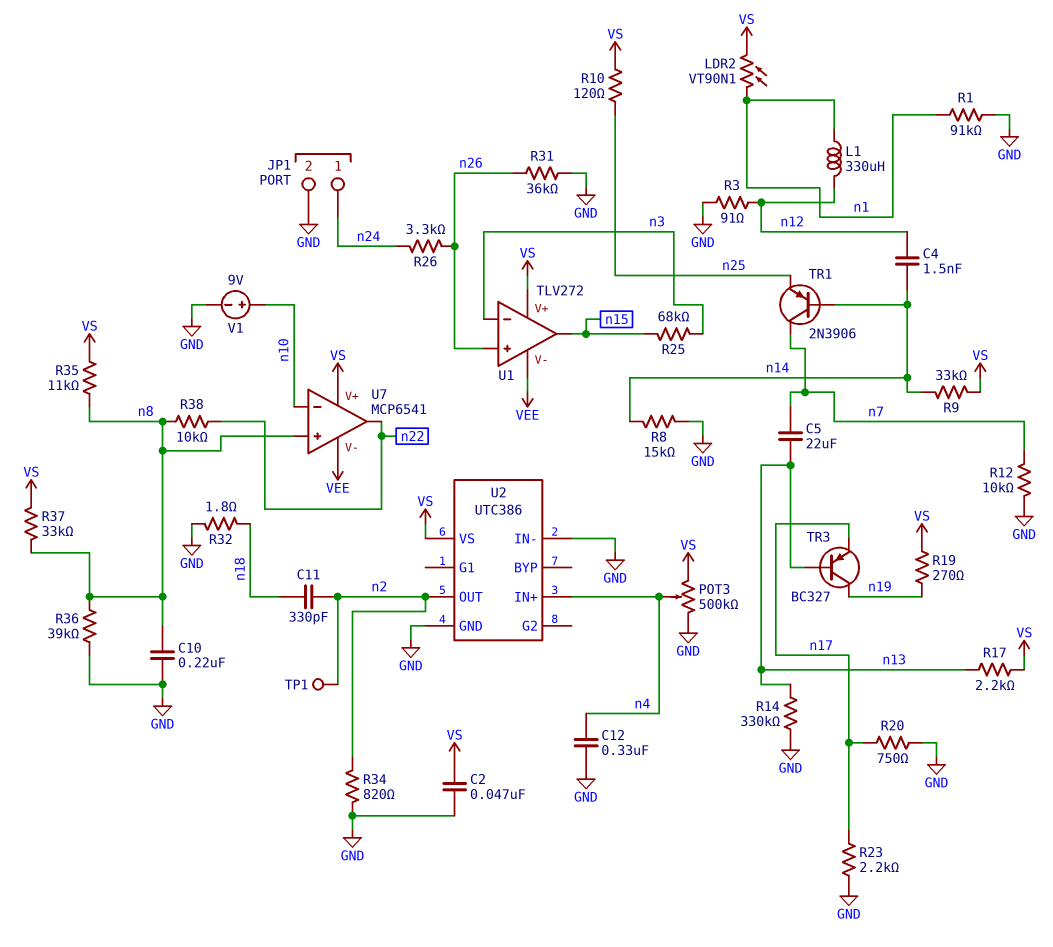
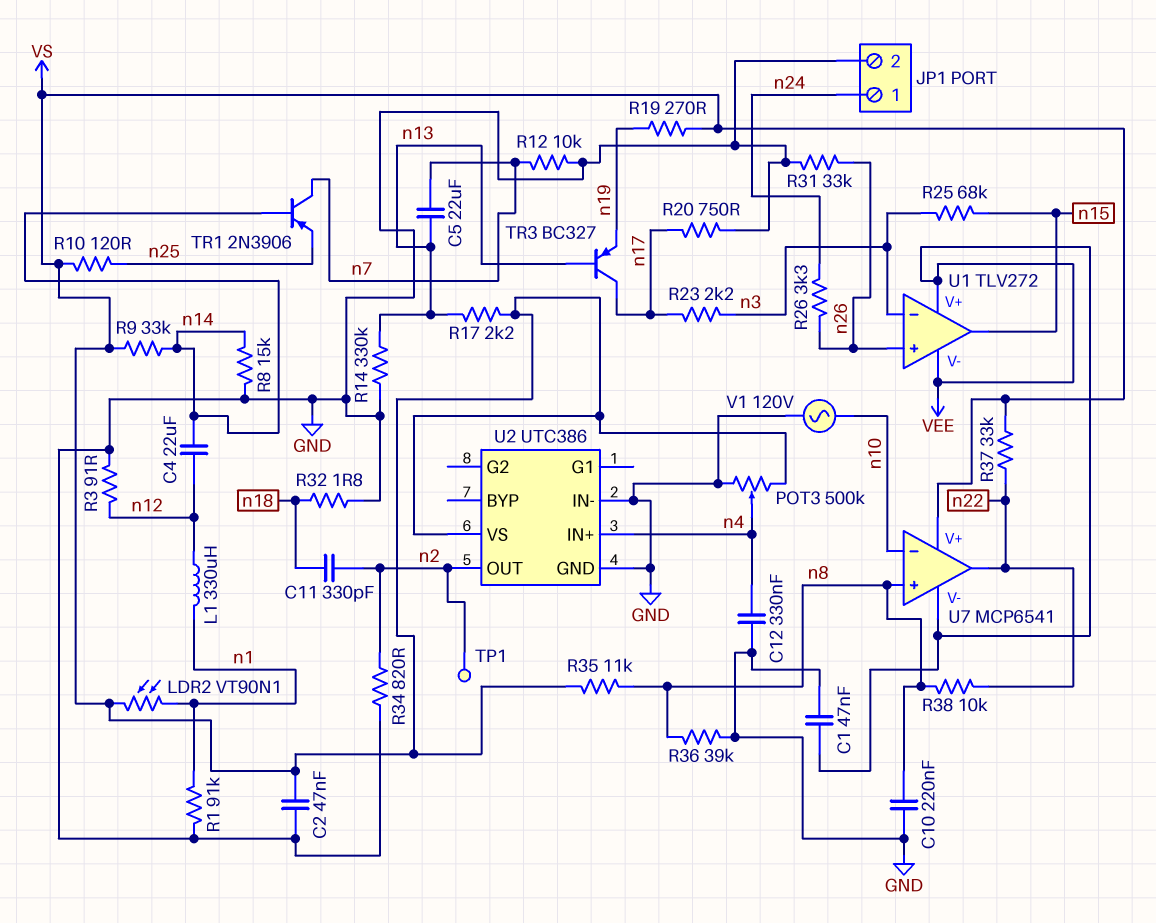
C1: none -> 47nF (GND, VEE)
C4: 1.5nF (n12, n14) -> 22uF (n12, n14)
R23: 2.2k (GND, n17) -> 2.2k (n3, n17)
R31: 36k (GND, n26) -> 33k (GND, n26)
R37: 33k (VS, n8) -> 33k (VS, n22)
TR3: PNP BC327 (B n13, C n19, E n17) -> PNP BC327 (B n13, C n17, E n19)
U1 pin V+: VS -> VEE
V1: 9V (plus n10, minus GND) -> AC 120V (GND, n10)

